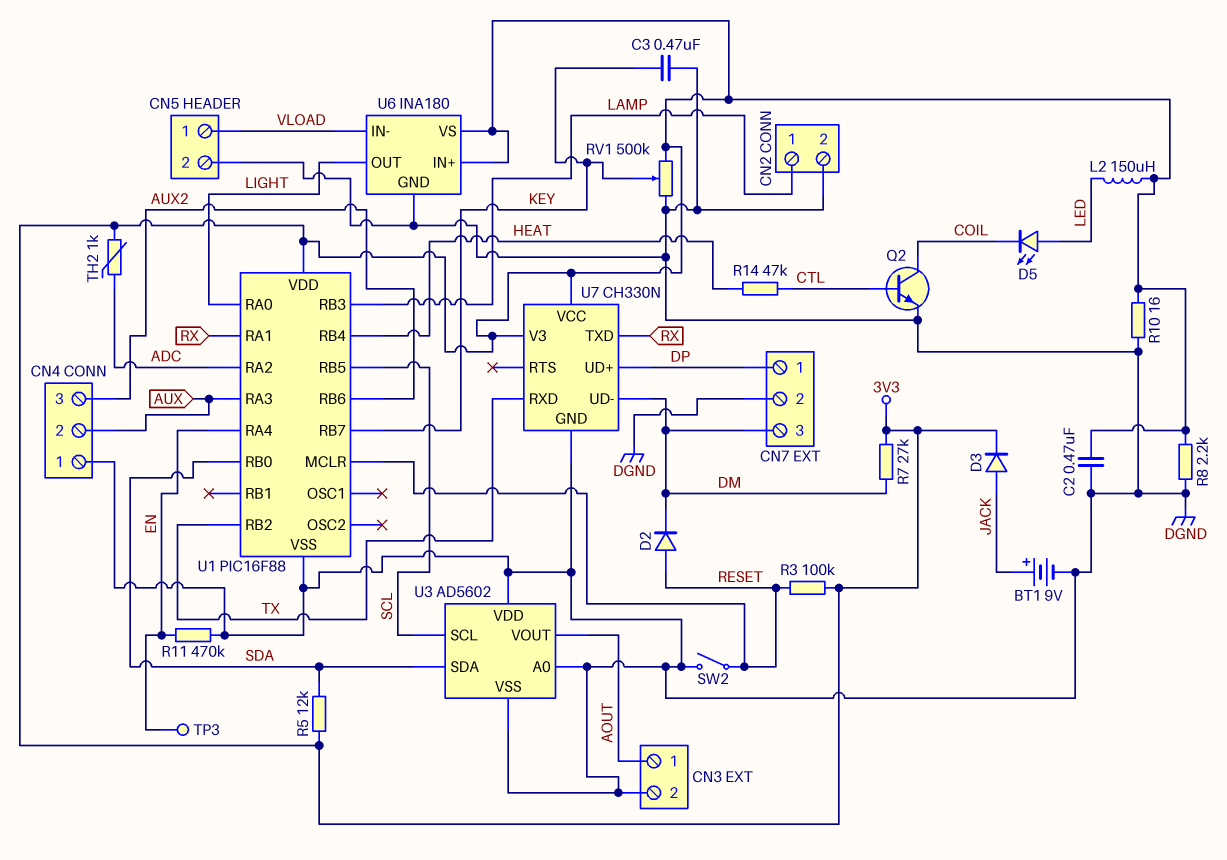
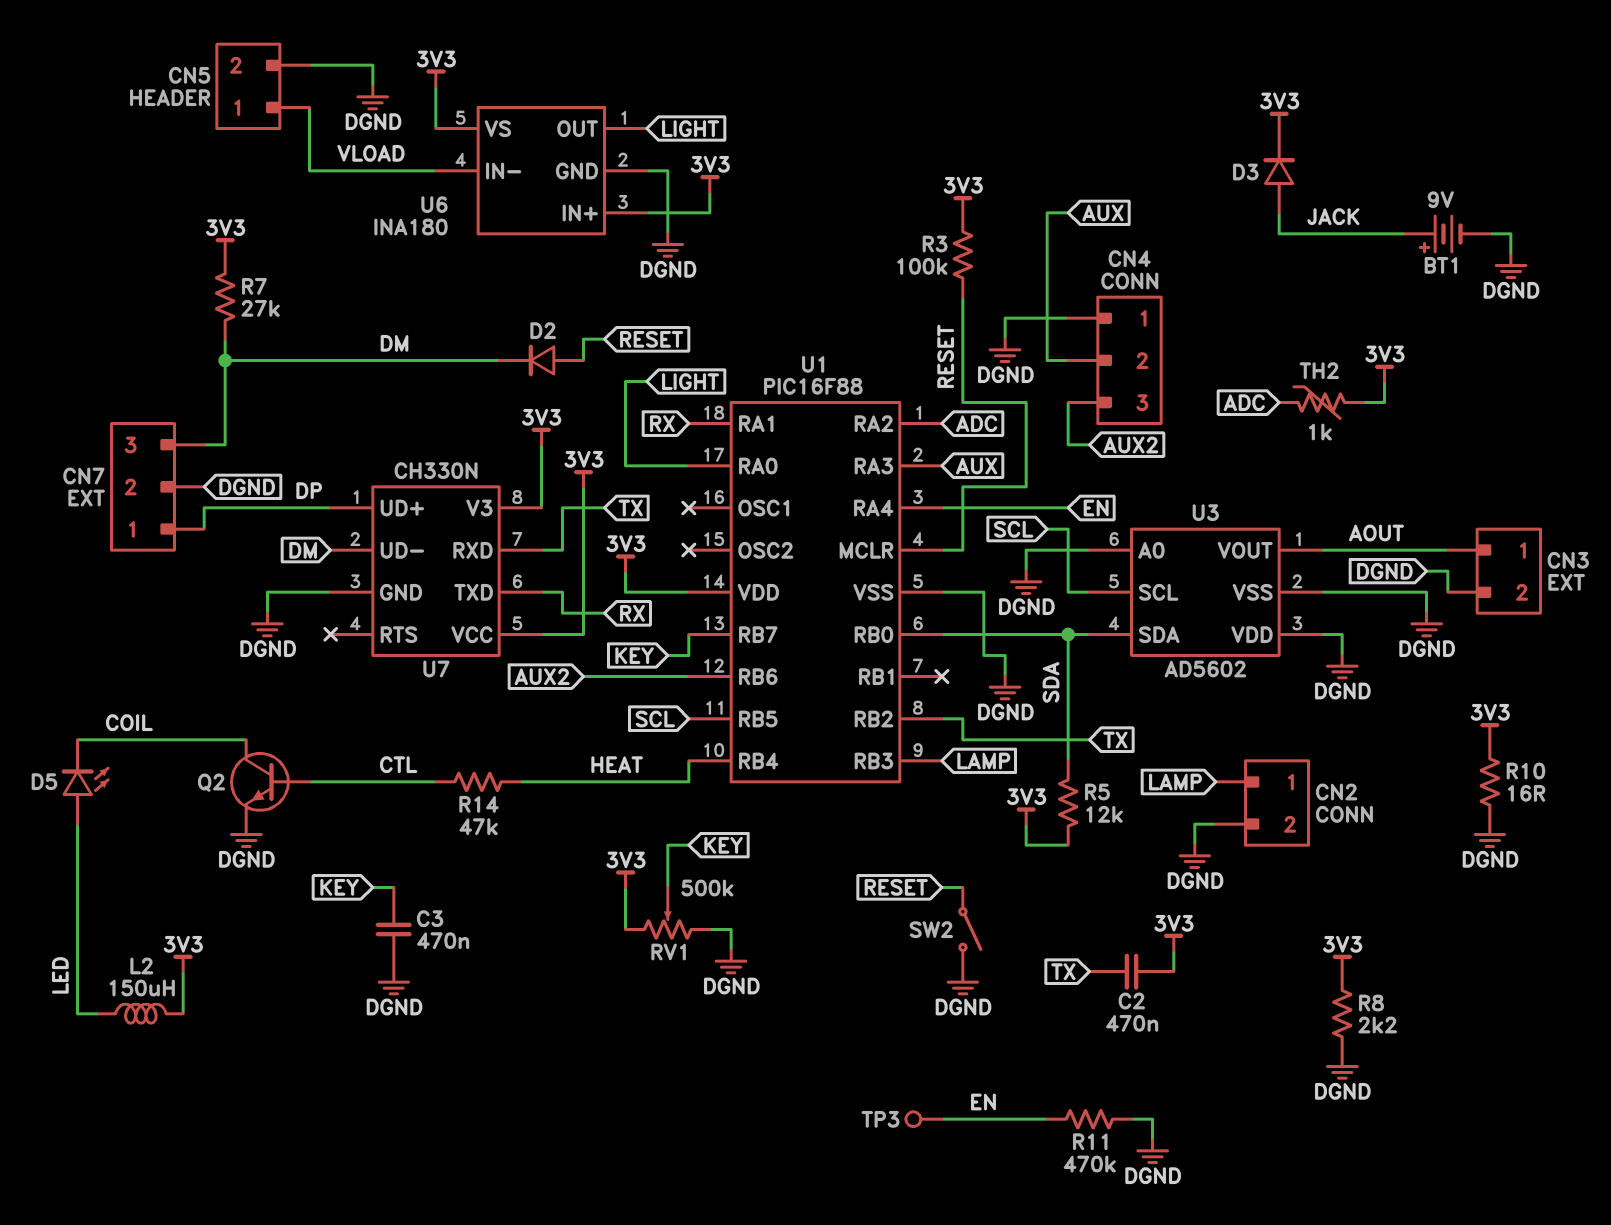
C2: 470nF (3V3, DGND) -> 470nF (3V3, TX)

